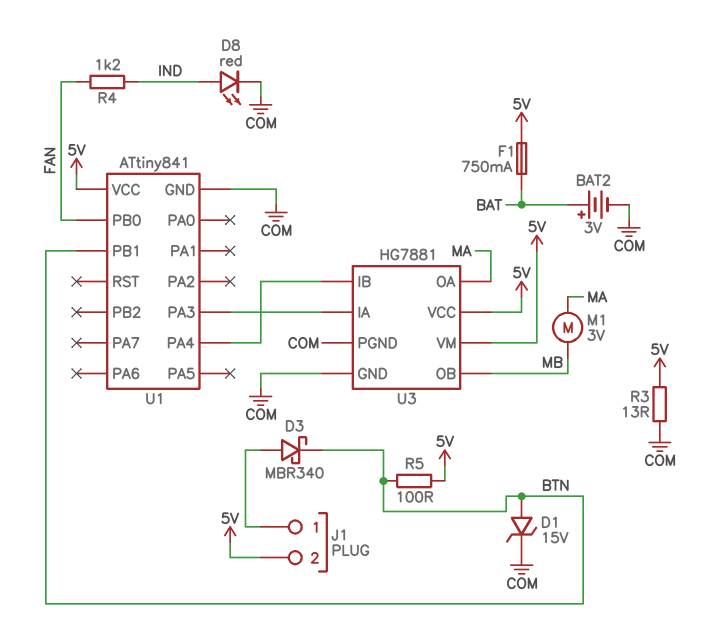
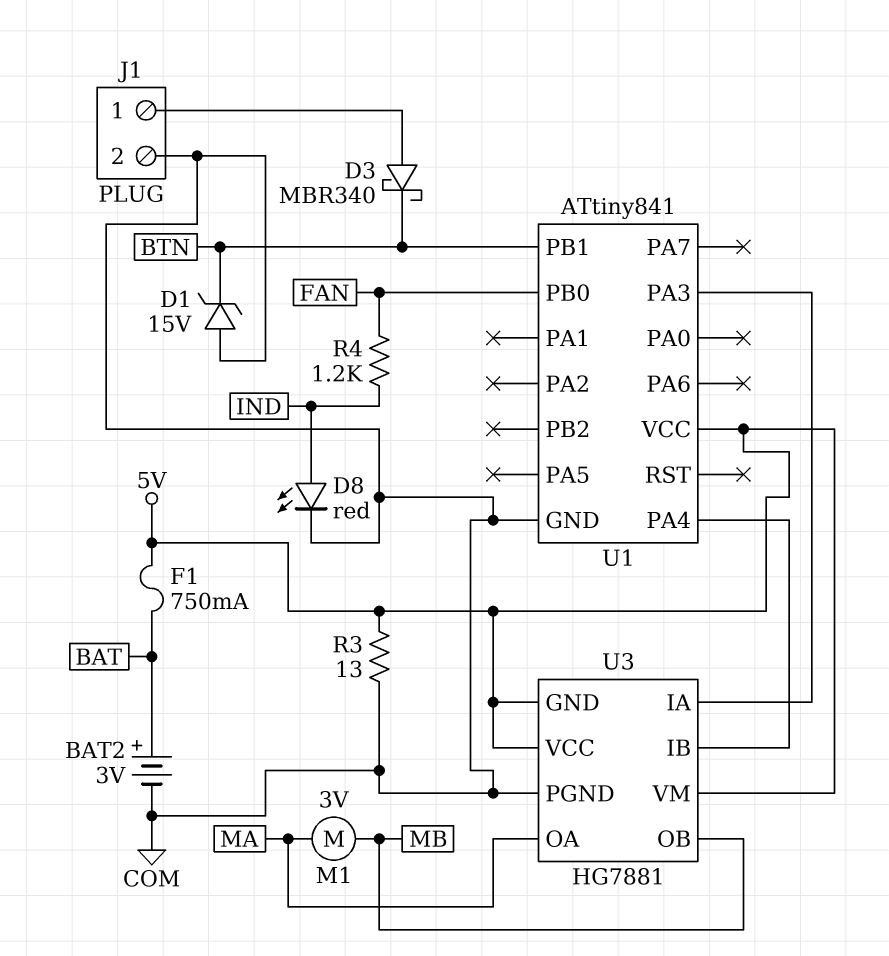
D1: zener 15V (A BTN, K COM) -> zener 15V (A COM, K BTN)
J1 pin 2: 5V -> COM
R5: 100 (5V, BTN) -> none
U3 pin GND: COM -> 5V

